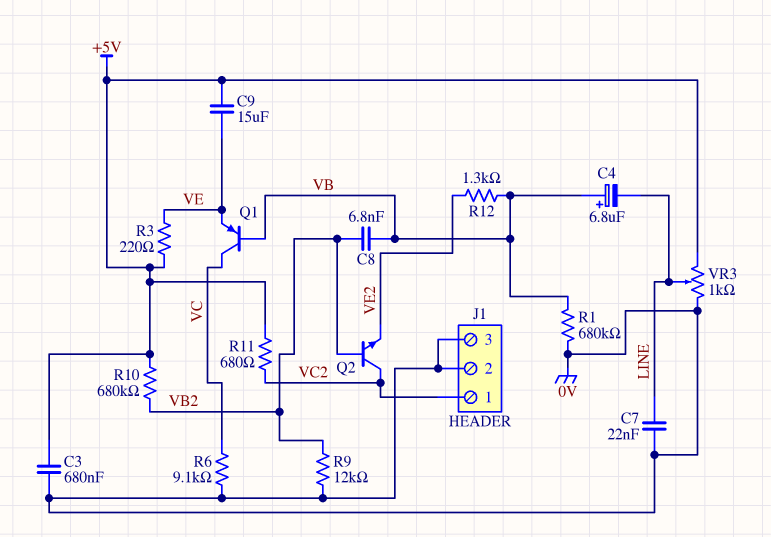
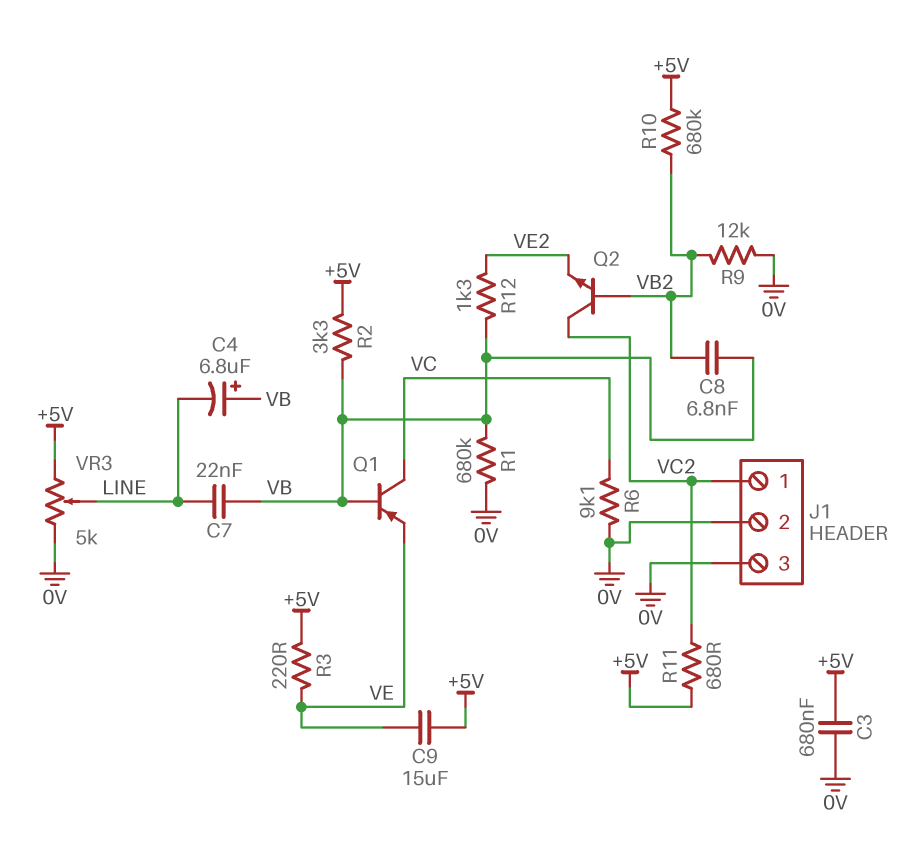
C7: 22nF (0V, LINE) -> 22nF (LINE, VB)
R2: none -> 3.3k (+5V, VB)
VR3: 1k (+5V, 0V, wiper LINE) -> 5k (+5V, 0V, wiper LINE)

